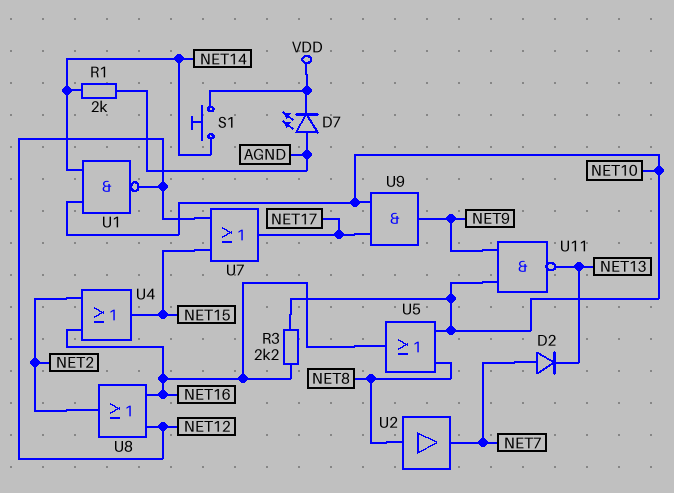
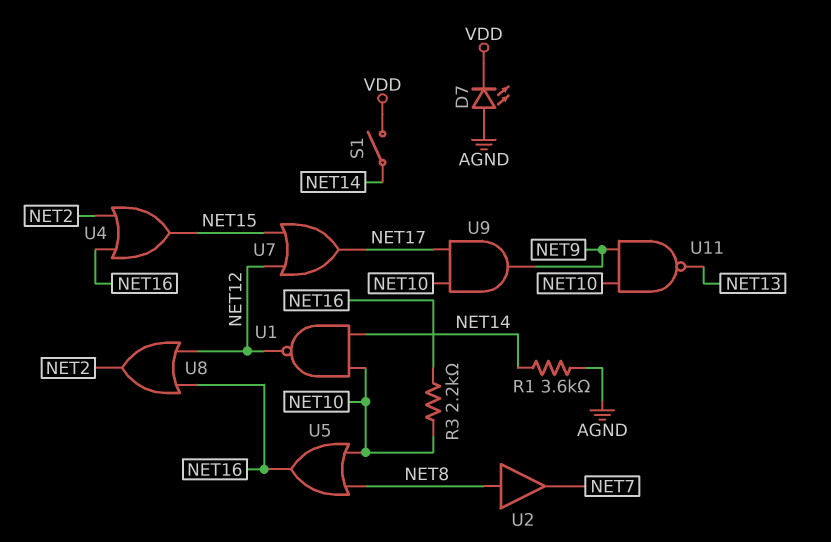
D2: diode (A NET7, K NET13) -> none
R1: 2k (AGND, NET14) -> 3.6k (AGND, NET14)
S1: button (NET14, VDD) -> switch (NET14, VDD)

